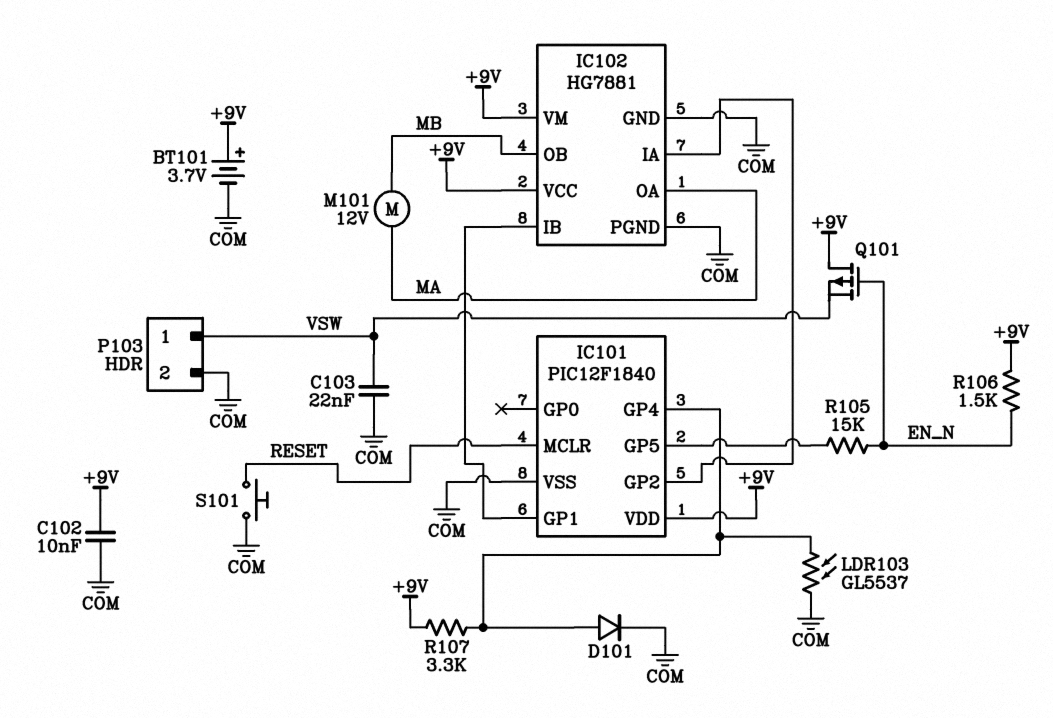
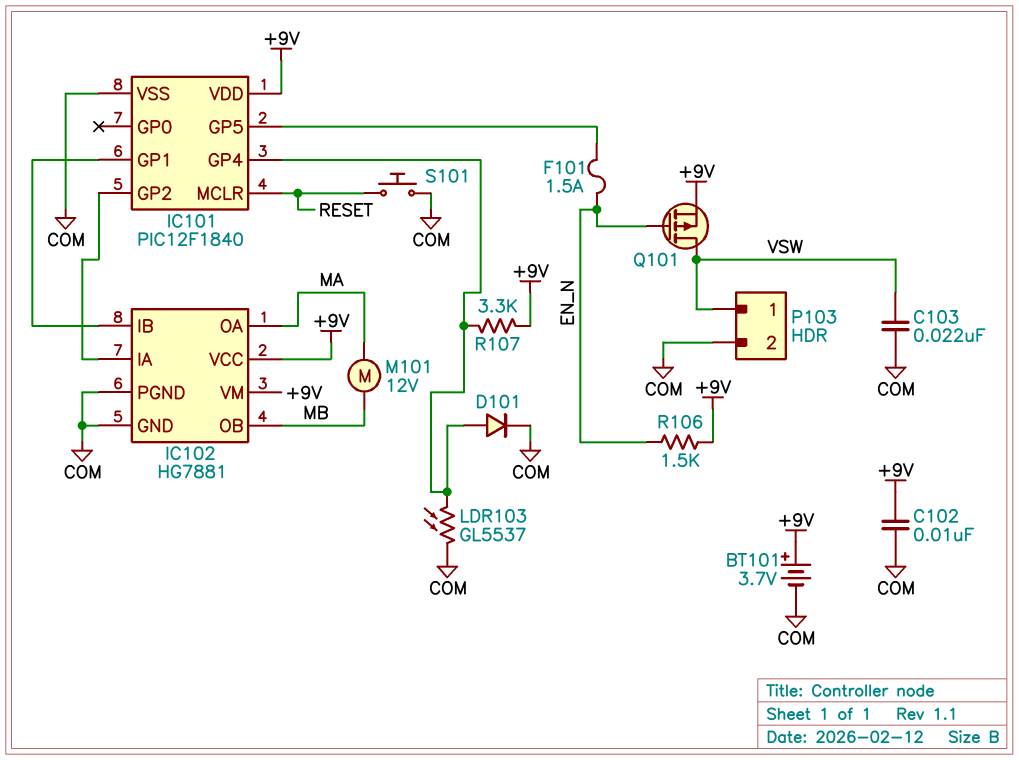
F101: none -> 1.5A (EN_N, IC101/GP5)
Q101: PMOS (G EN_N, D +9V, S VSW) -> PMOS (G EN_N, D VSW, S +9V)
R105: 15k (EN_N, IC101/GP5) -> none

